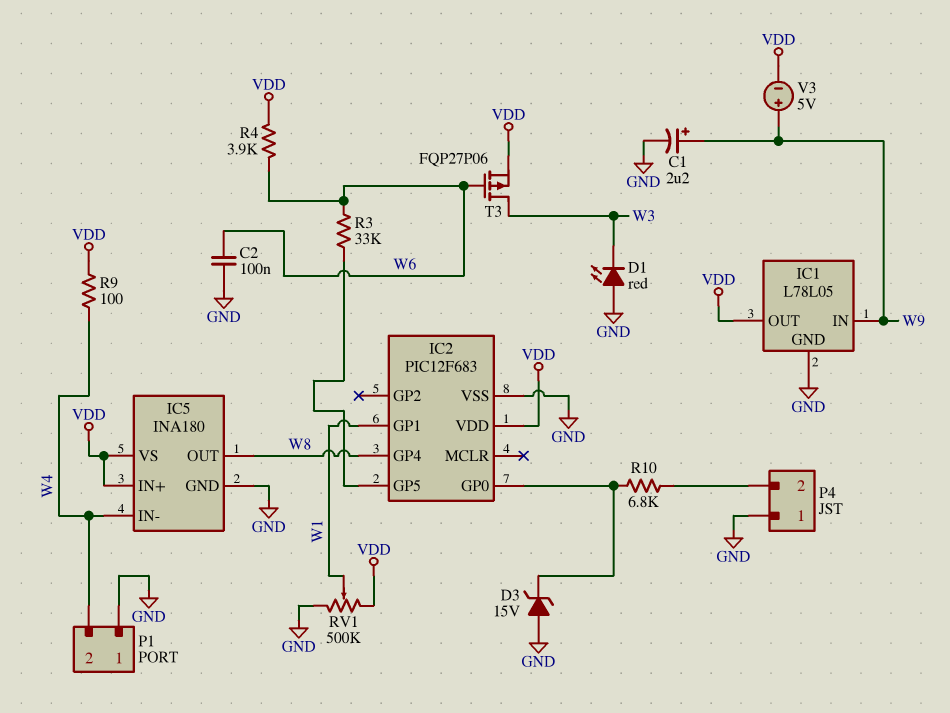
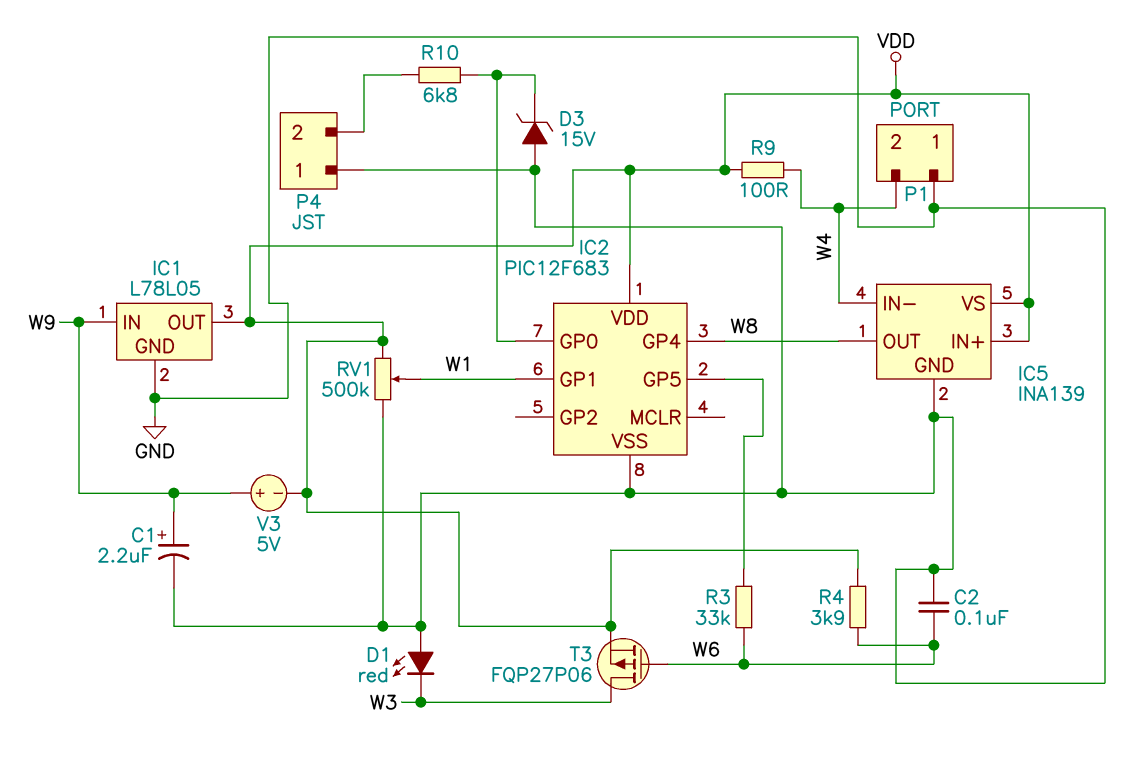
IC5: INA180 -> INA139

